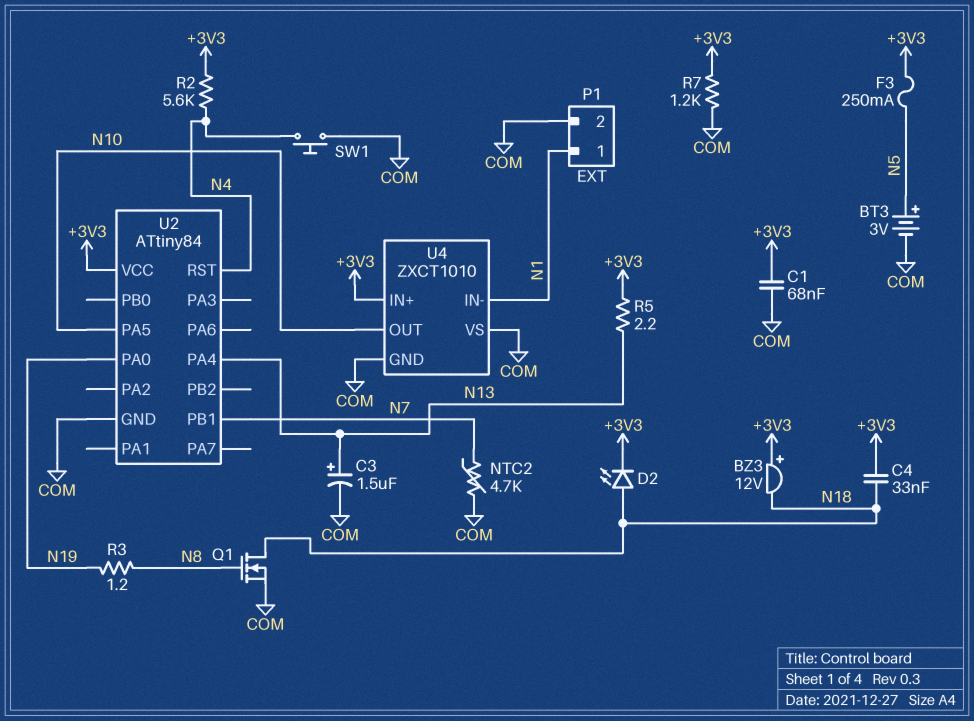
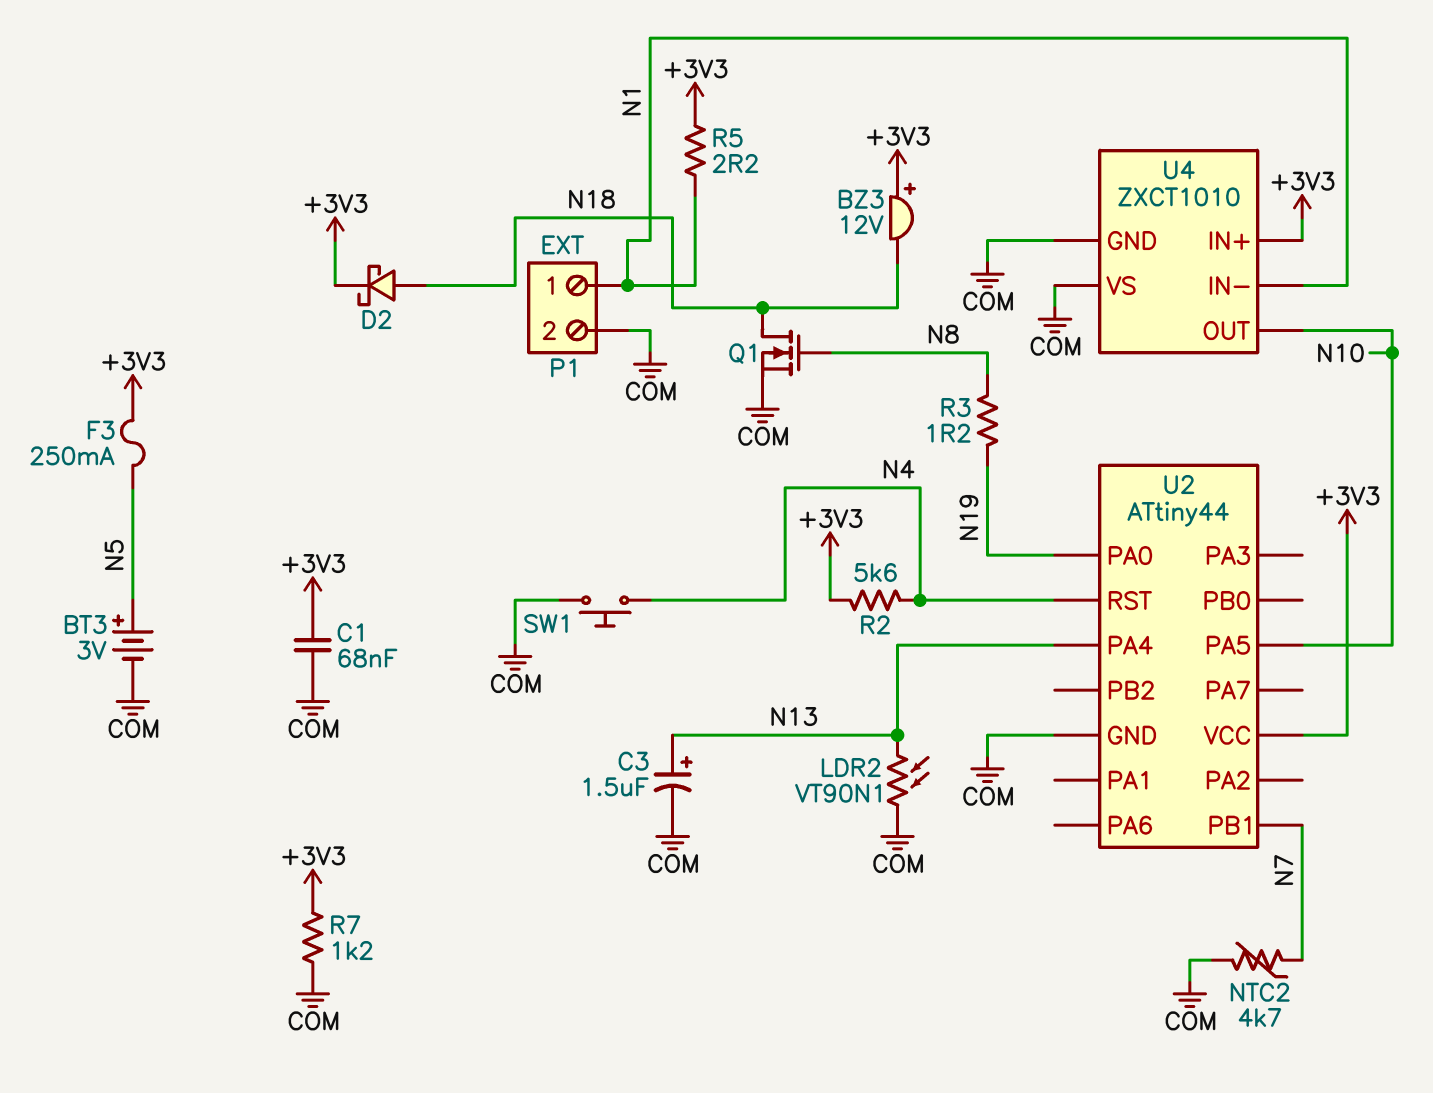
C4: 33nF (+3V3, N18) -> none
D2: LED (A N18, K +3V3) -> schottky (A N18, K +3V3)
LDR2: none -> VT90N1 (COM, N13)
R5: 2.2 (+3V3, N13) -> 2.2 (+3V3, N1)
U2: ATtiny84 -> ATtiny44

